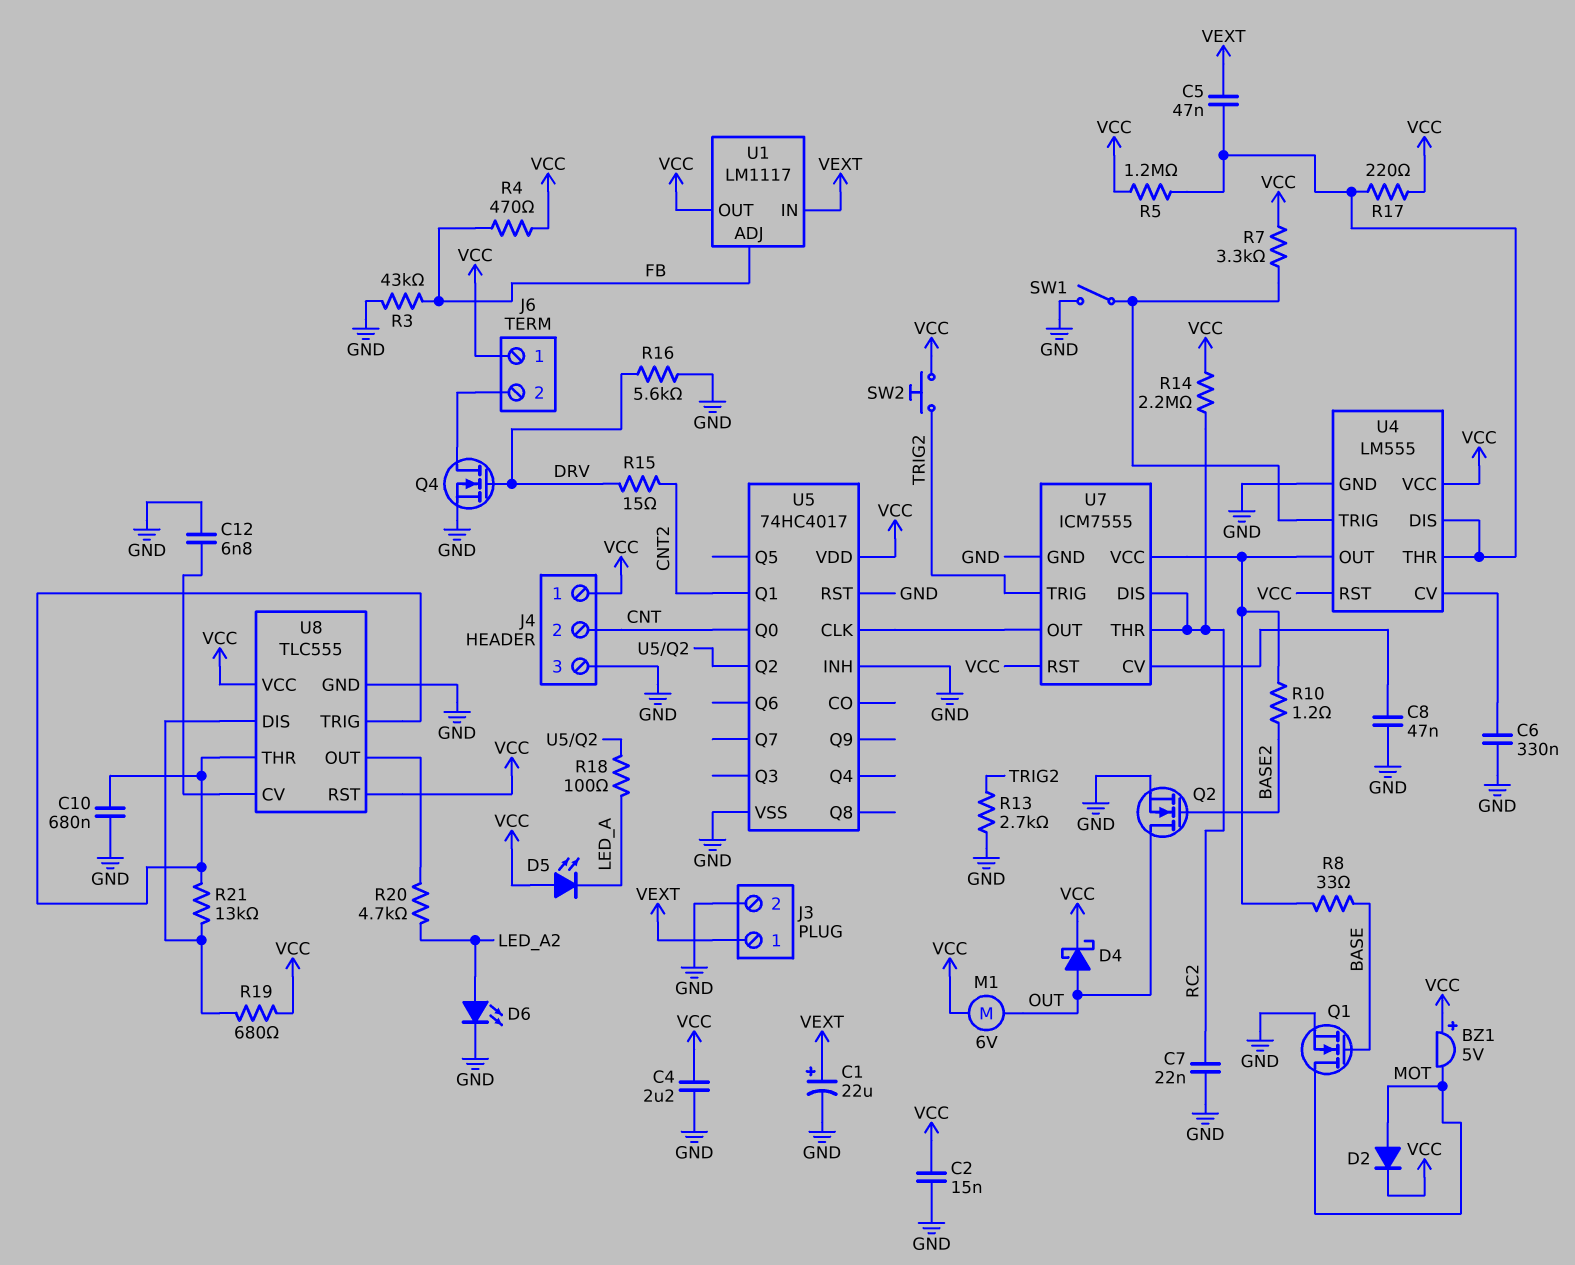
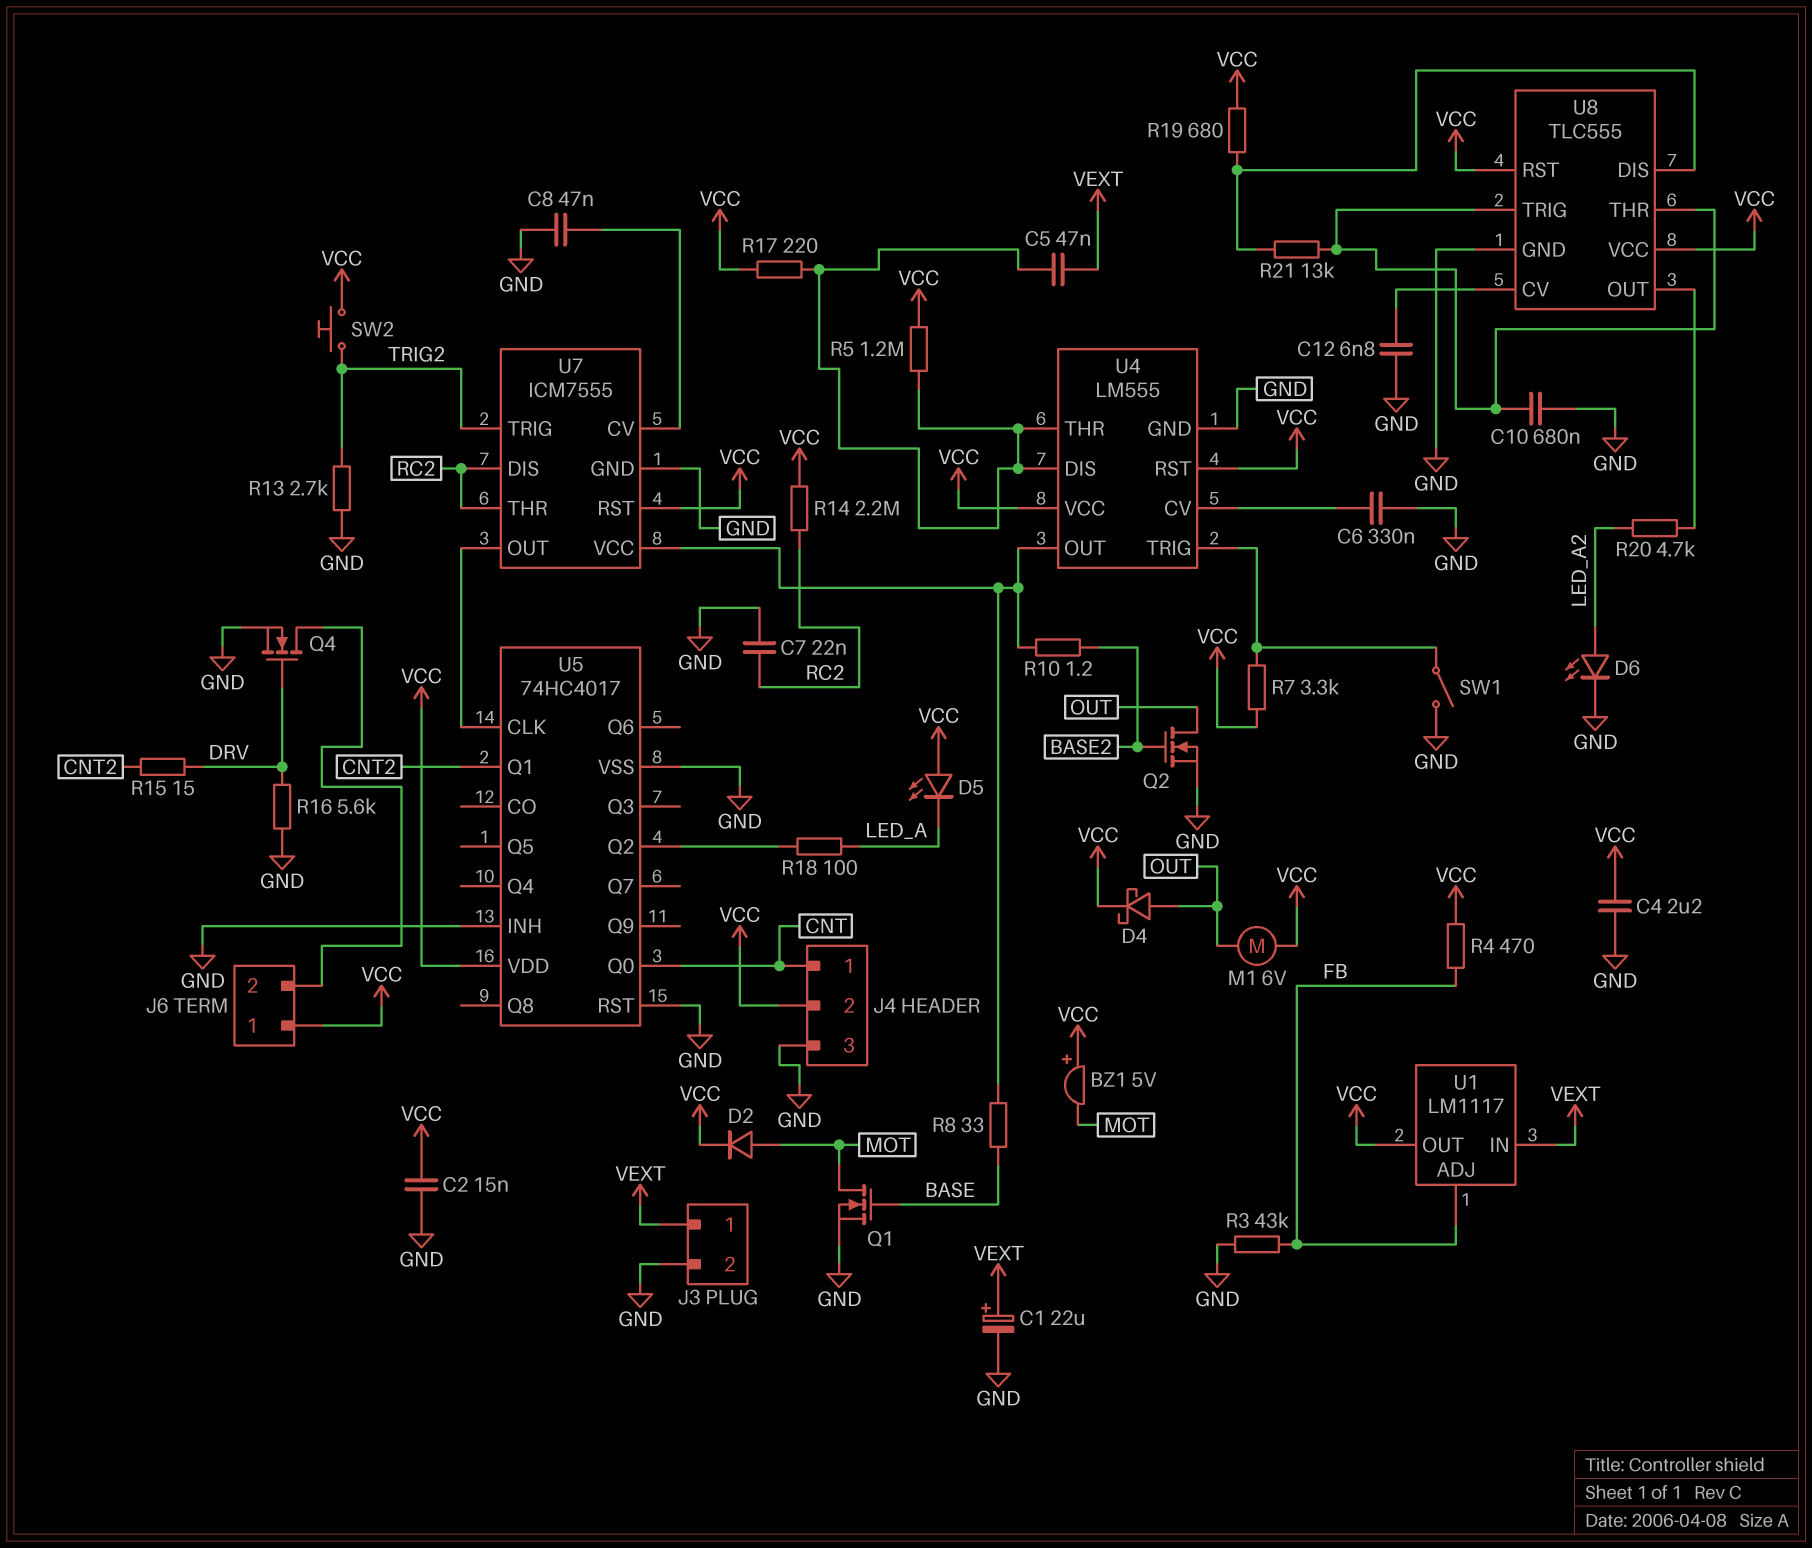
J4 pin 1: VCC -> CNT
J4 pin 2: CNT -> VCC

